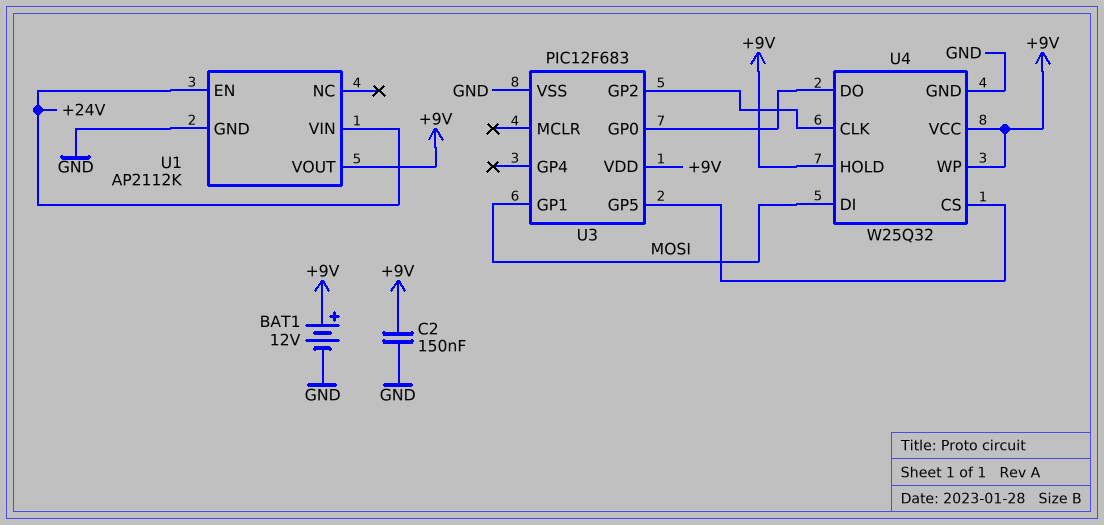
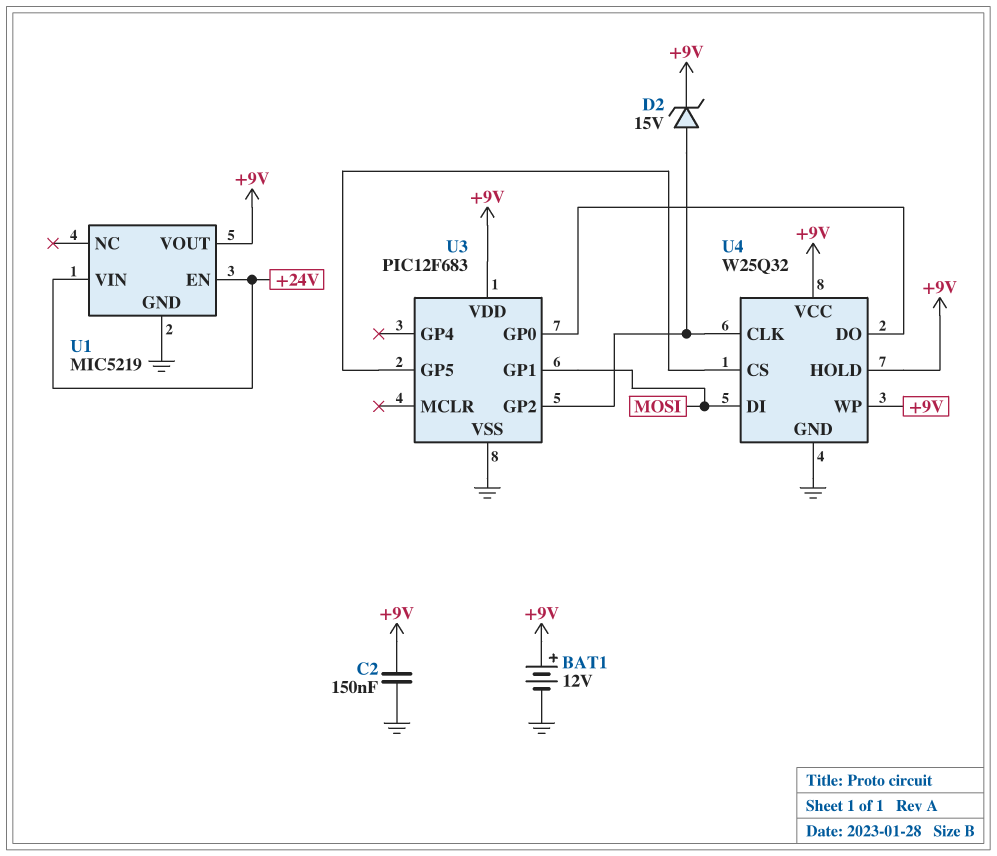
D2: none -> zener 15V (A U3/GP2, K +9V)
U1: AP2112K -> MIC5219

